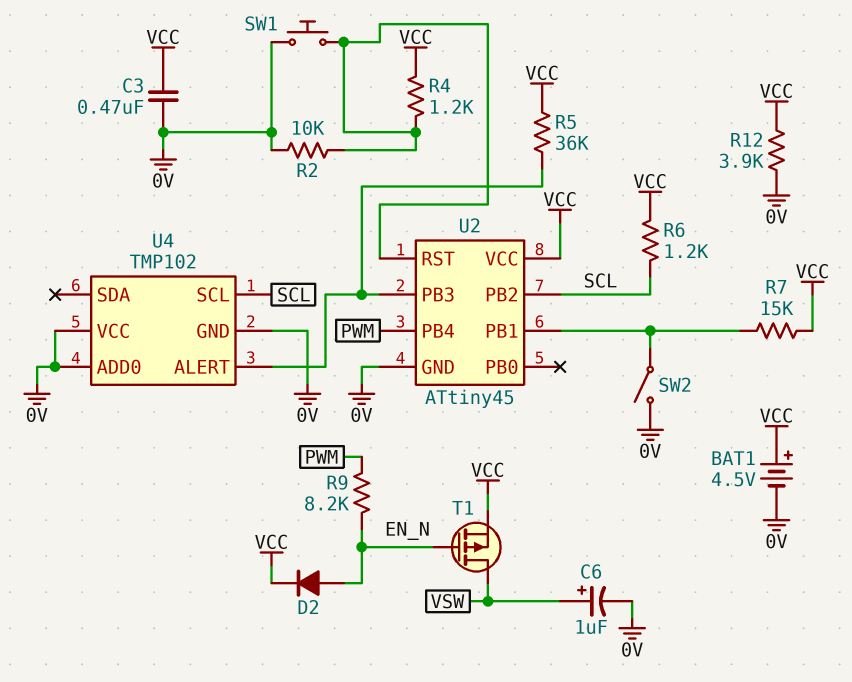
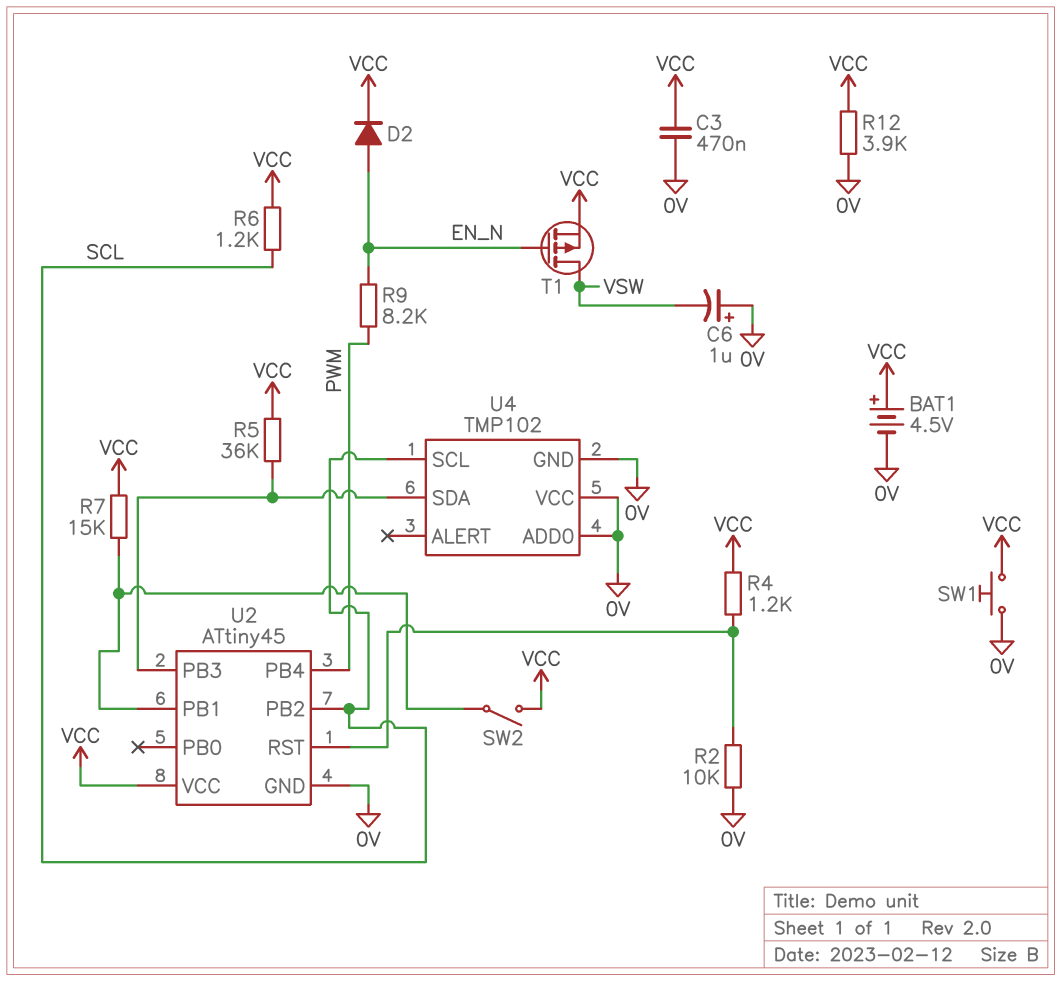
C6: 1uF (plus VSW, minus 0V) -> 1uF (plus 0V, minus VSW)
SW1: button (0V, U2/RST) -> button (0V, VCC)
SW2: switch (0V, U2/PB1) -> switch (U2/PB1, VCC)
U4 pin ALERT: U2/PB3 -> none
U4 pin SDA: none -> U2/PB3

